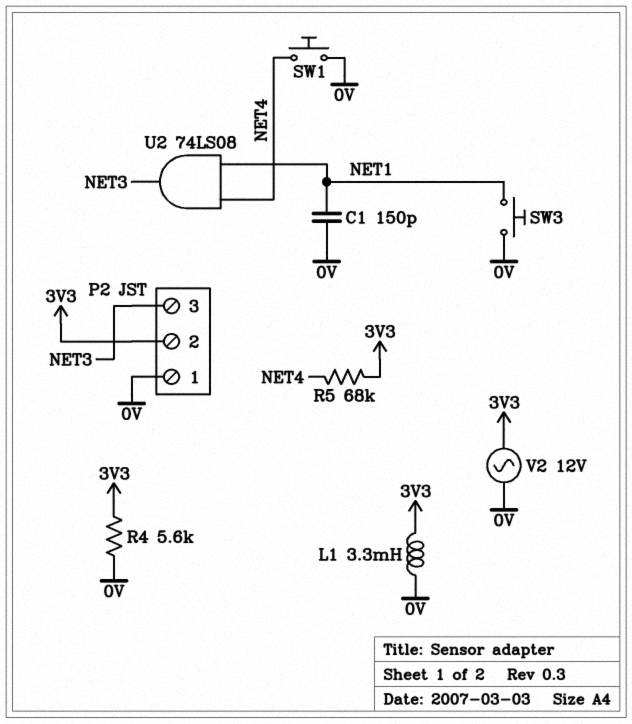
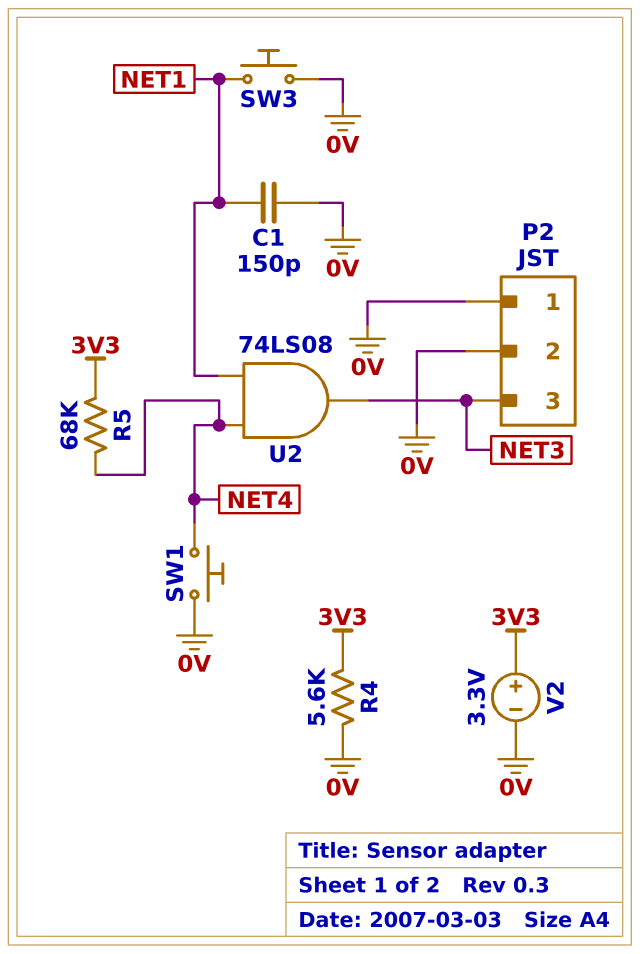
L1: 3.3mH (0V, 3V3) -> none
P2 pin 2: 3V3 -> 0V
V2: AC 12V (0V, 3V3) -> 3.3V (plus 3V3, minus 0V)

